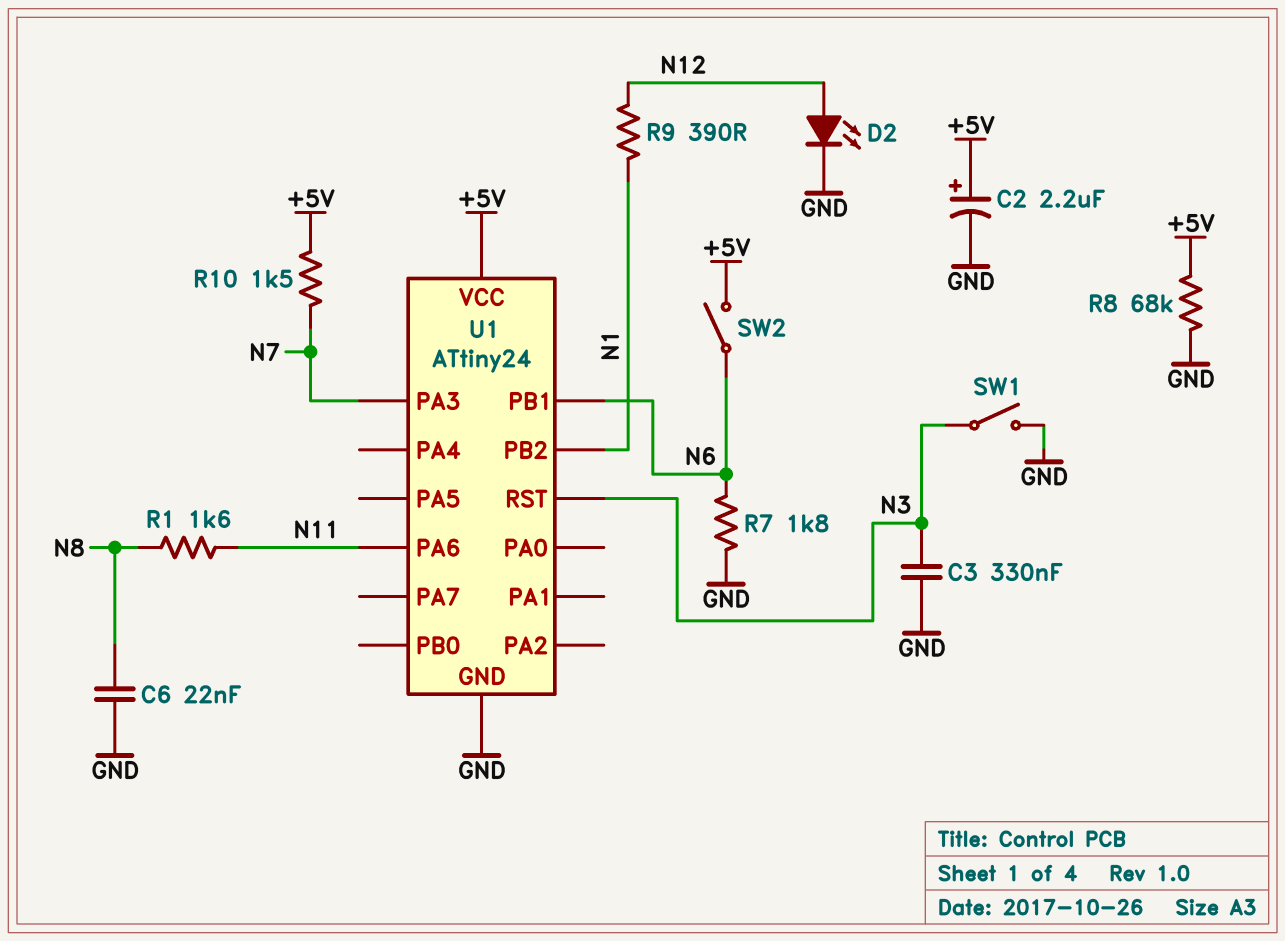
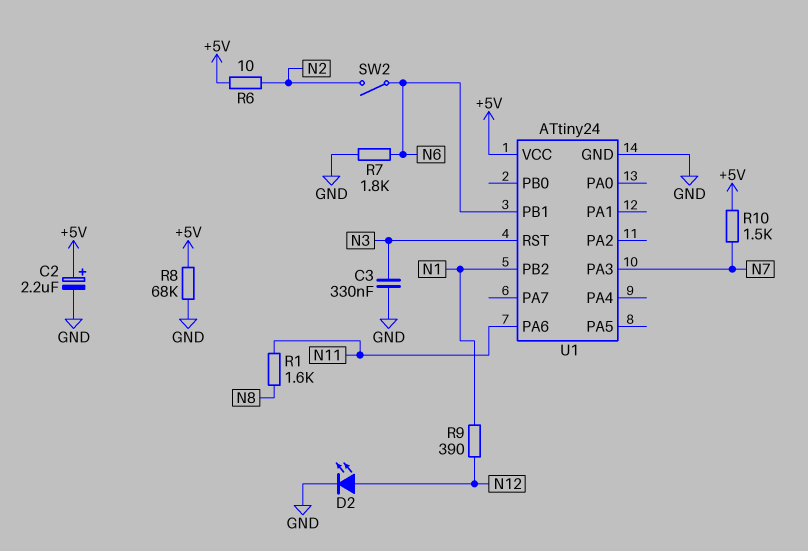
C6: 22nF (GND, N8) -> none
R6: none -> 10 (+5V, N2)
SW1: switch (GND, N3) -> none
SW2: switch (+5V, N6) -> switch (N2, N6)

